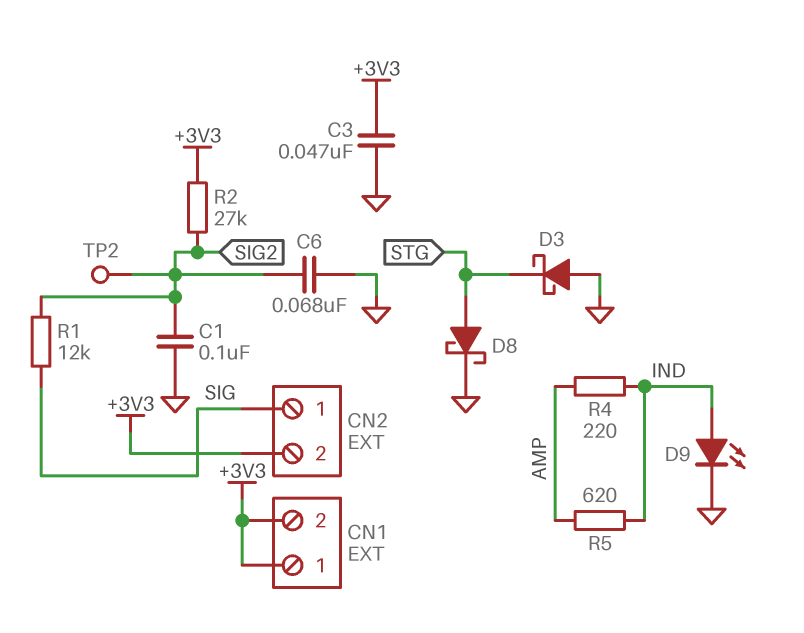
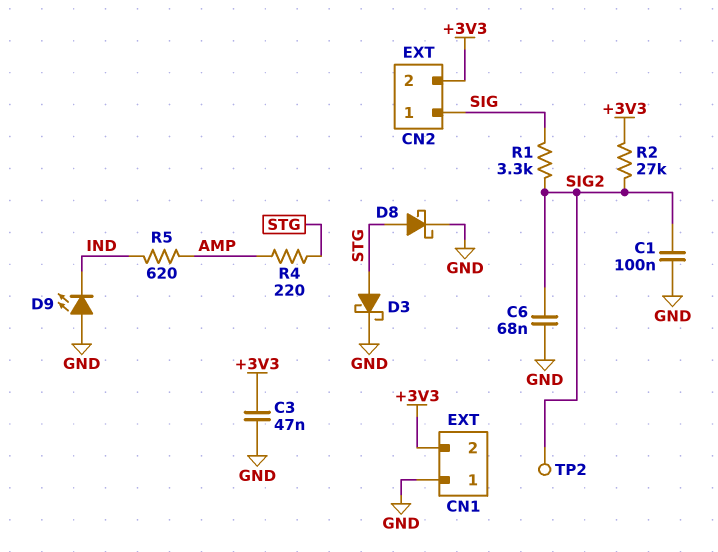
CN1 pin 1: +3V3 -> GND
D3: schottky (A GND, K STG) -> schottky (A STG, K GND)
D9: LED (A IND, K GND) -> LED (A GND, K IND)
R1: 12k (SIG, SIG2) -> 3.3k (SIG, SIG2)
R4: 220 (AMP, IND) -> 220 (AMP, STG)

